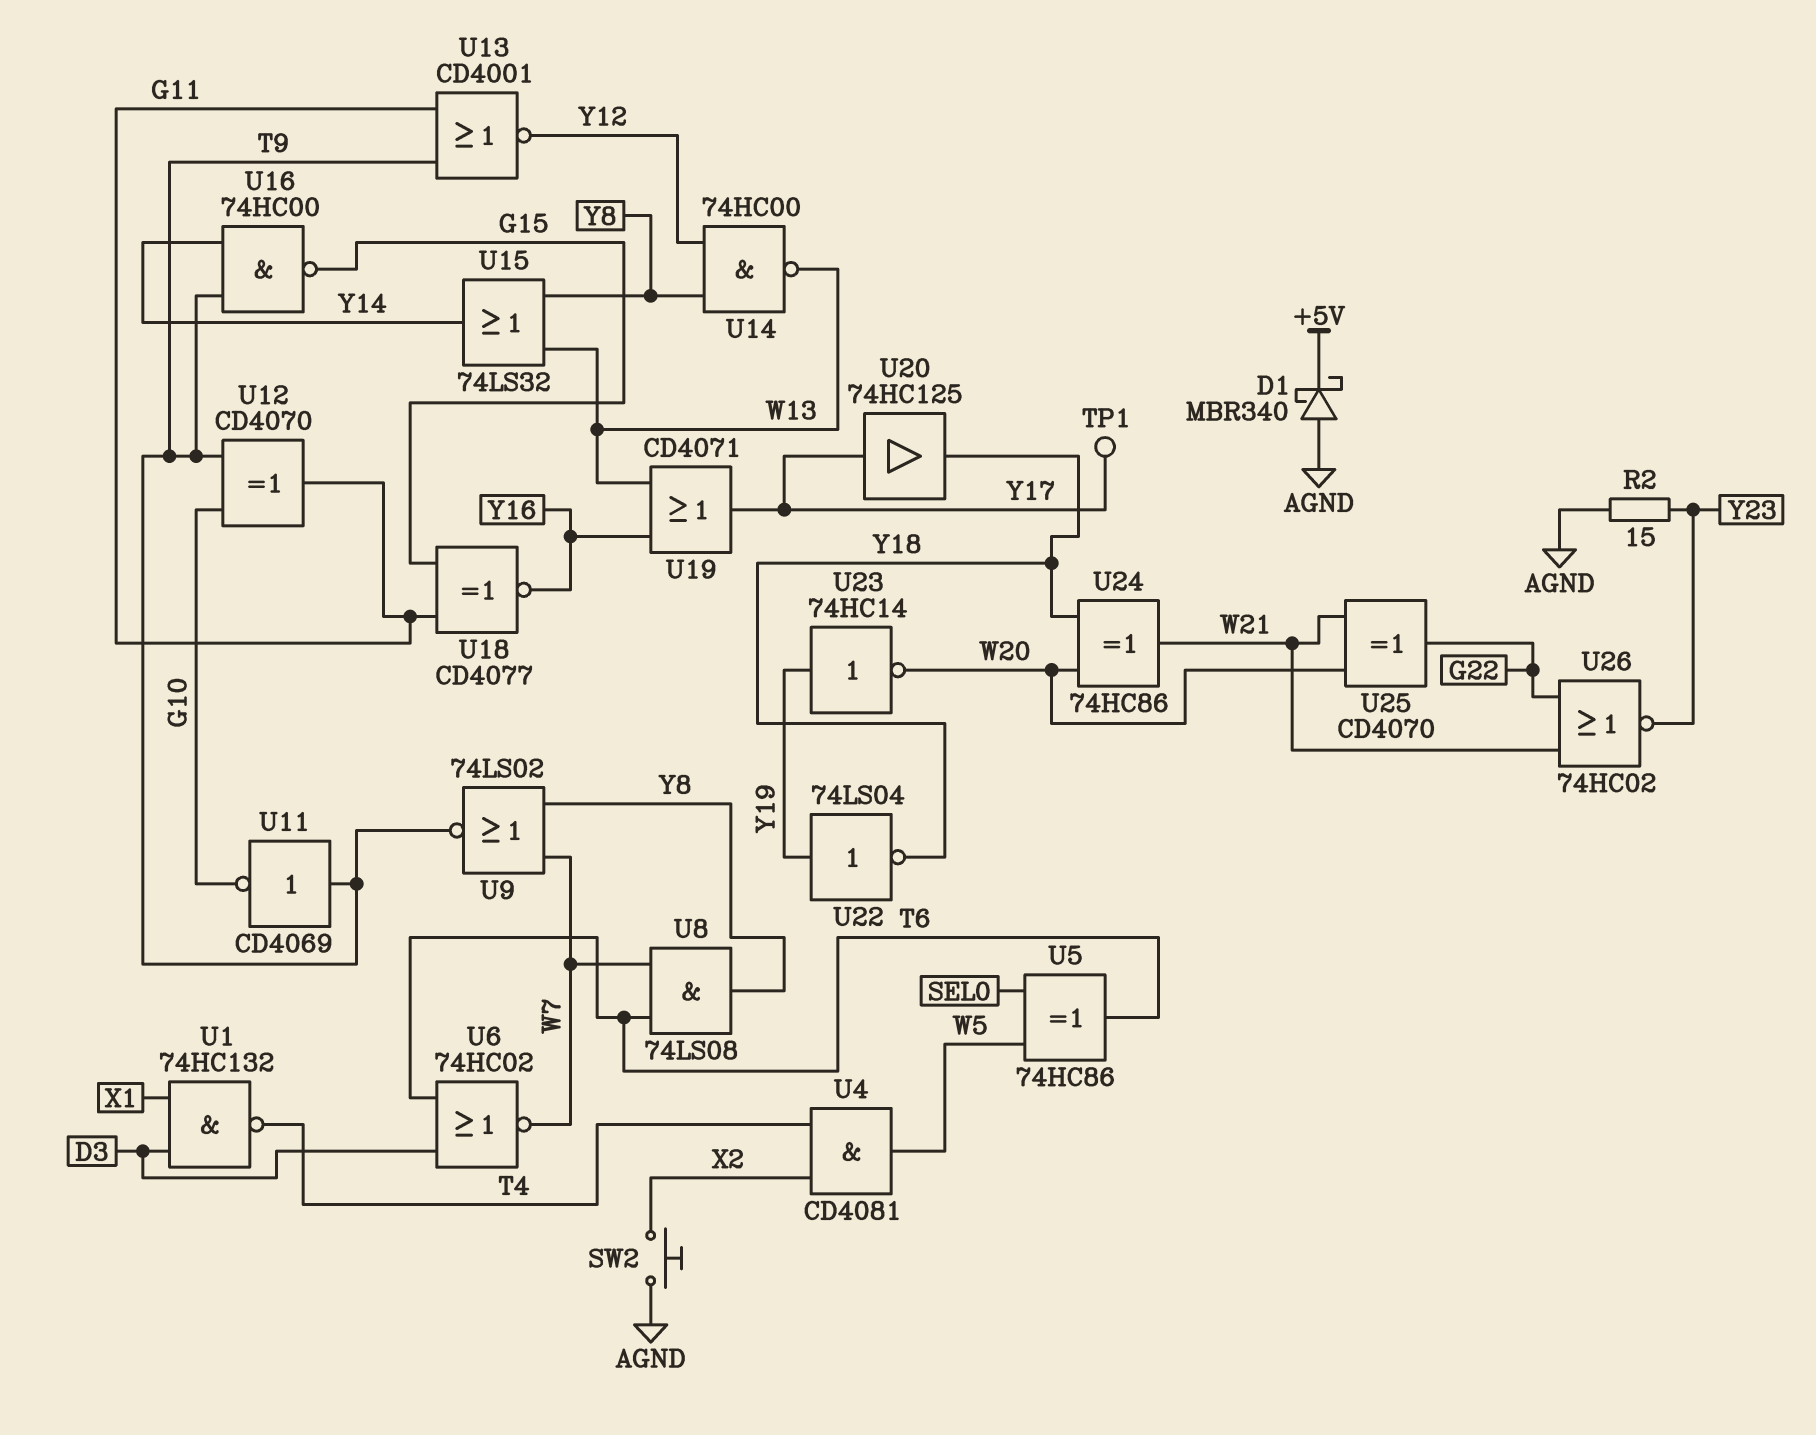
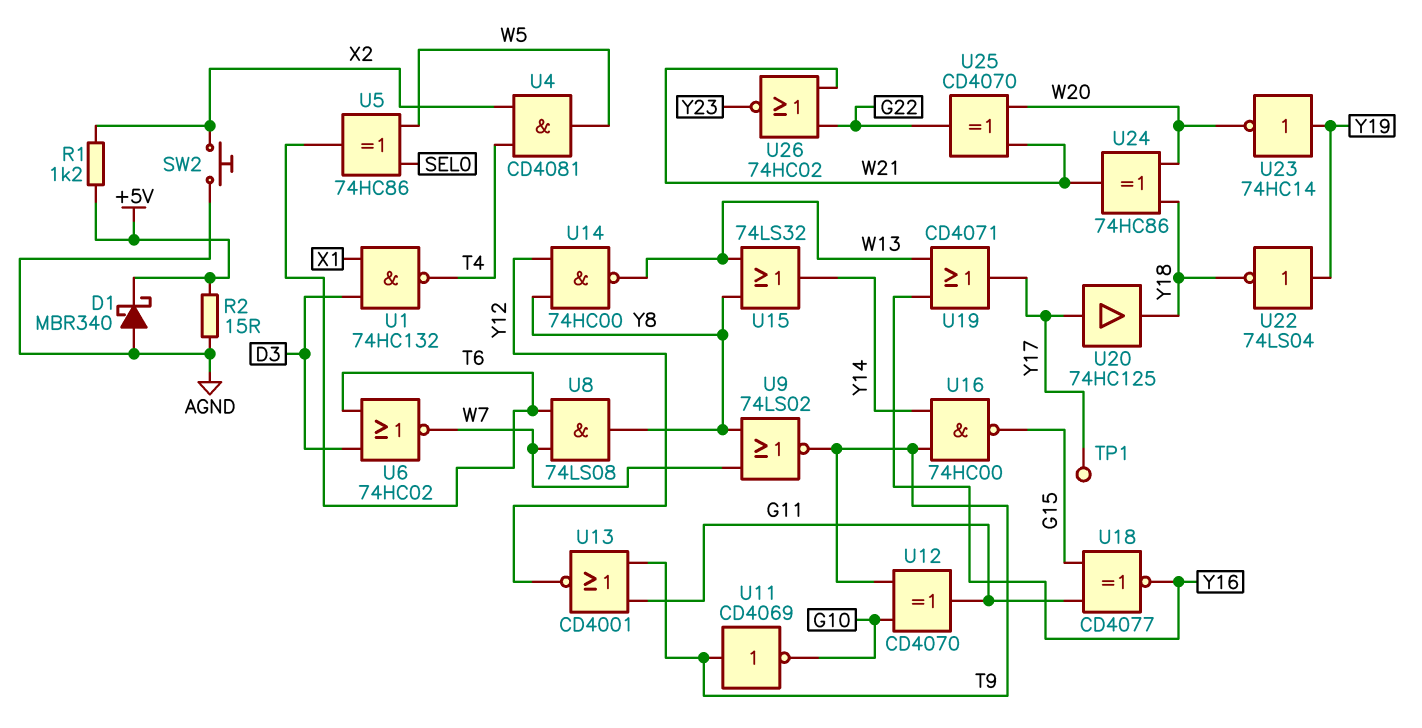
R1: none -> 1.2k (+5V, X2)
R2: 15 (AGND, Y23) -> 15 (+5V, AGND)

